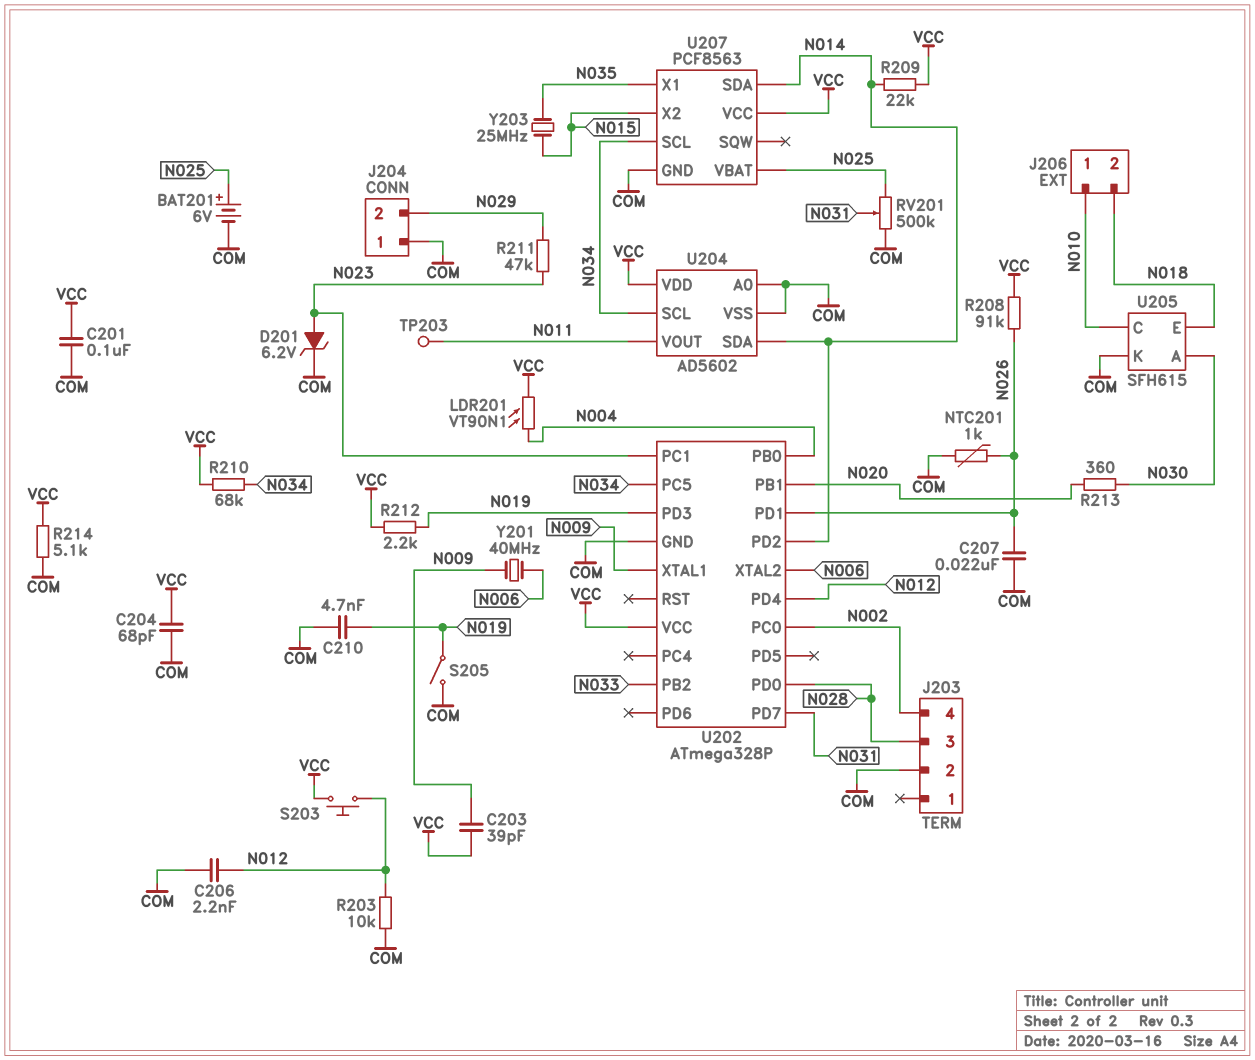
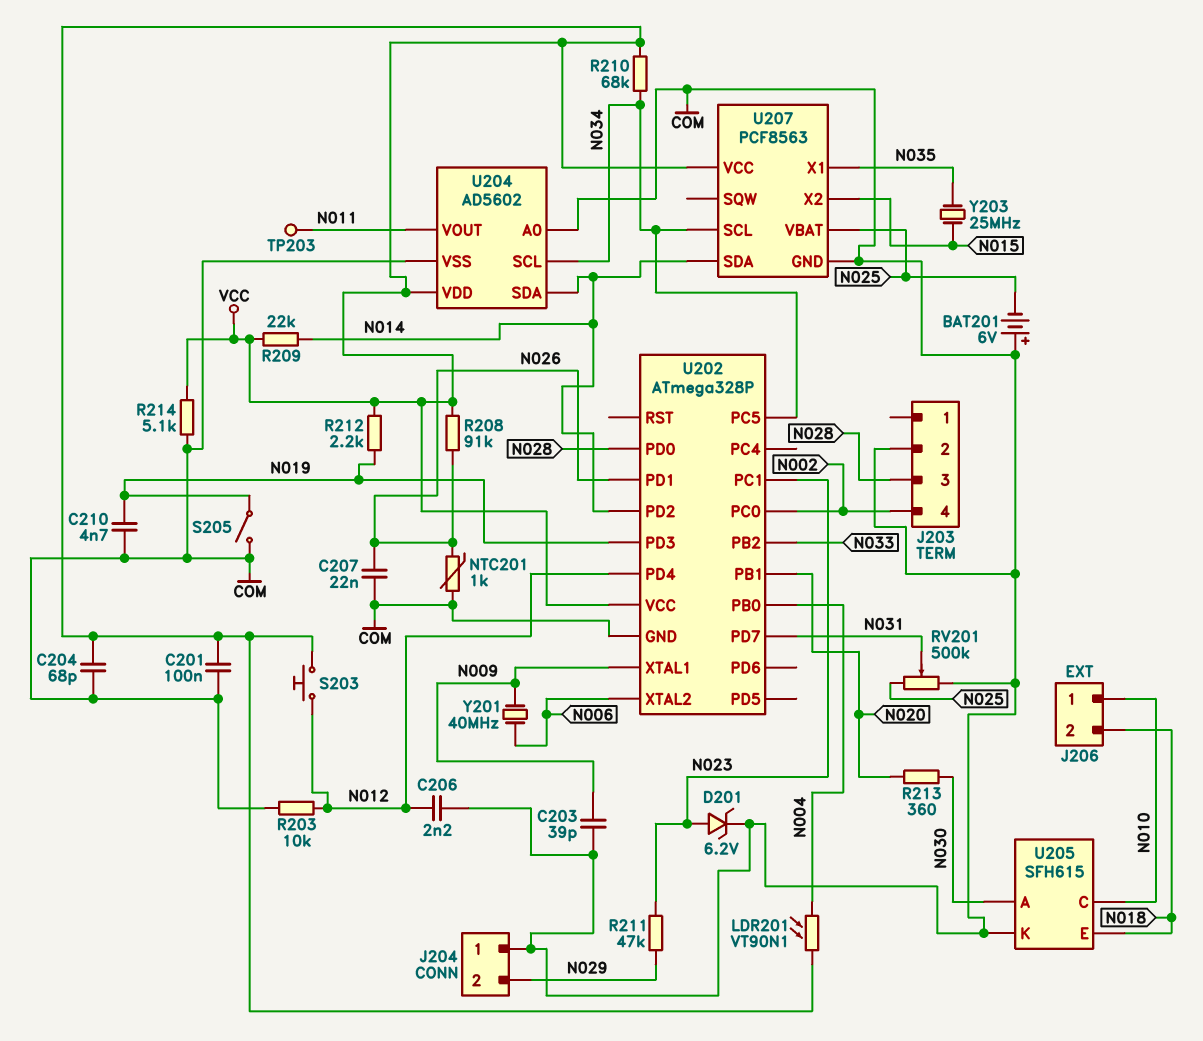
BAT201: 6V (plus N025, minus COM) -> 6V (plus COM, minus N025)
C203: 39pF (N009, VCC) -> 39pF (COM, N009)

